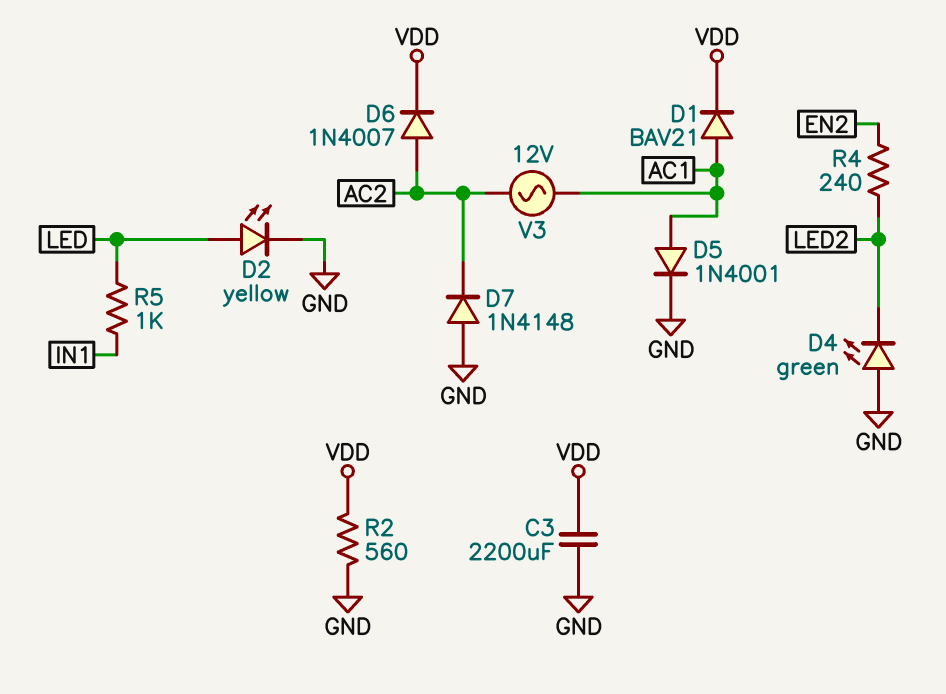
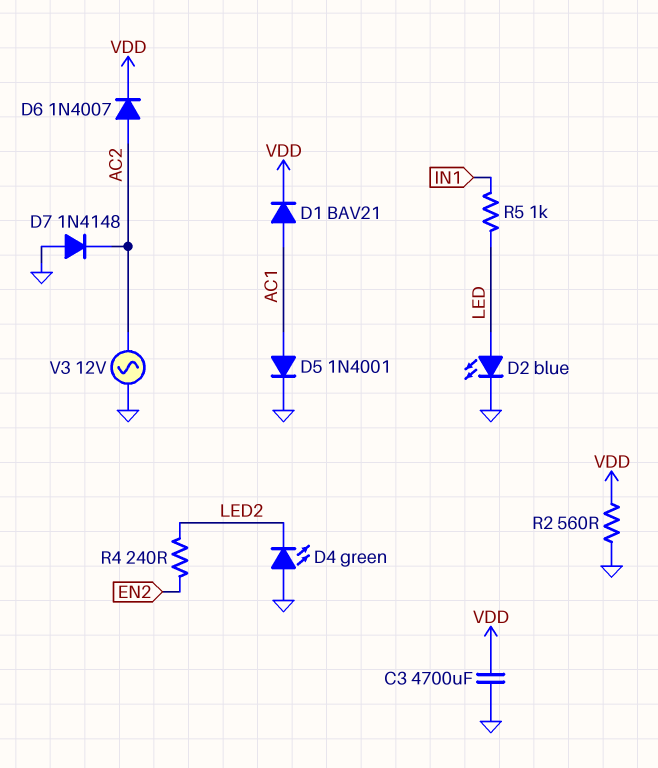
C3: 2200uF (GND, VDD) -> 4700uF (GND, VDD)
D2: LED yellow (A LED, K GND) -> LED blue (A LED, K GND)
V3: AC 12V (AC1, AC2) -> AC 12V (AC2, GND)

